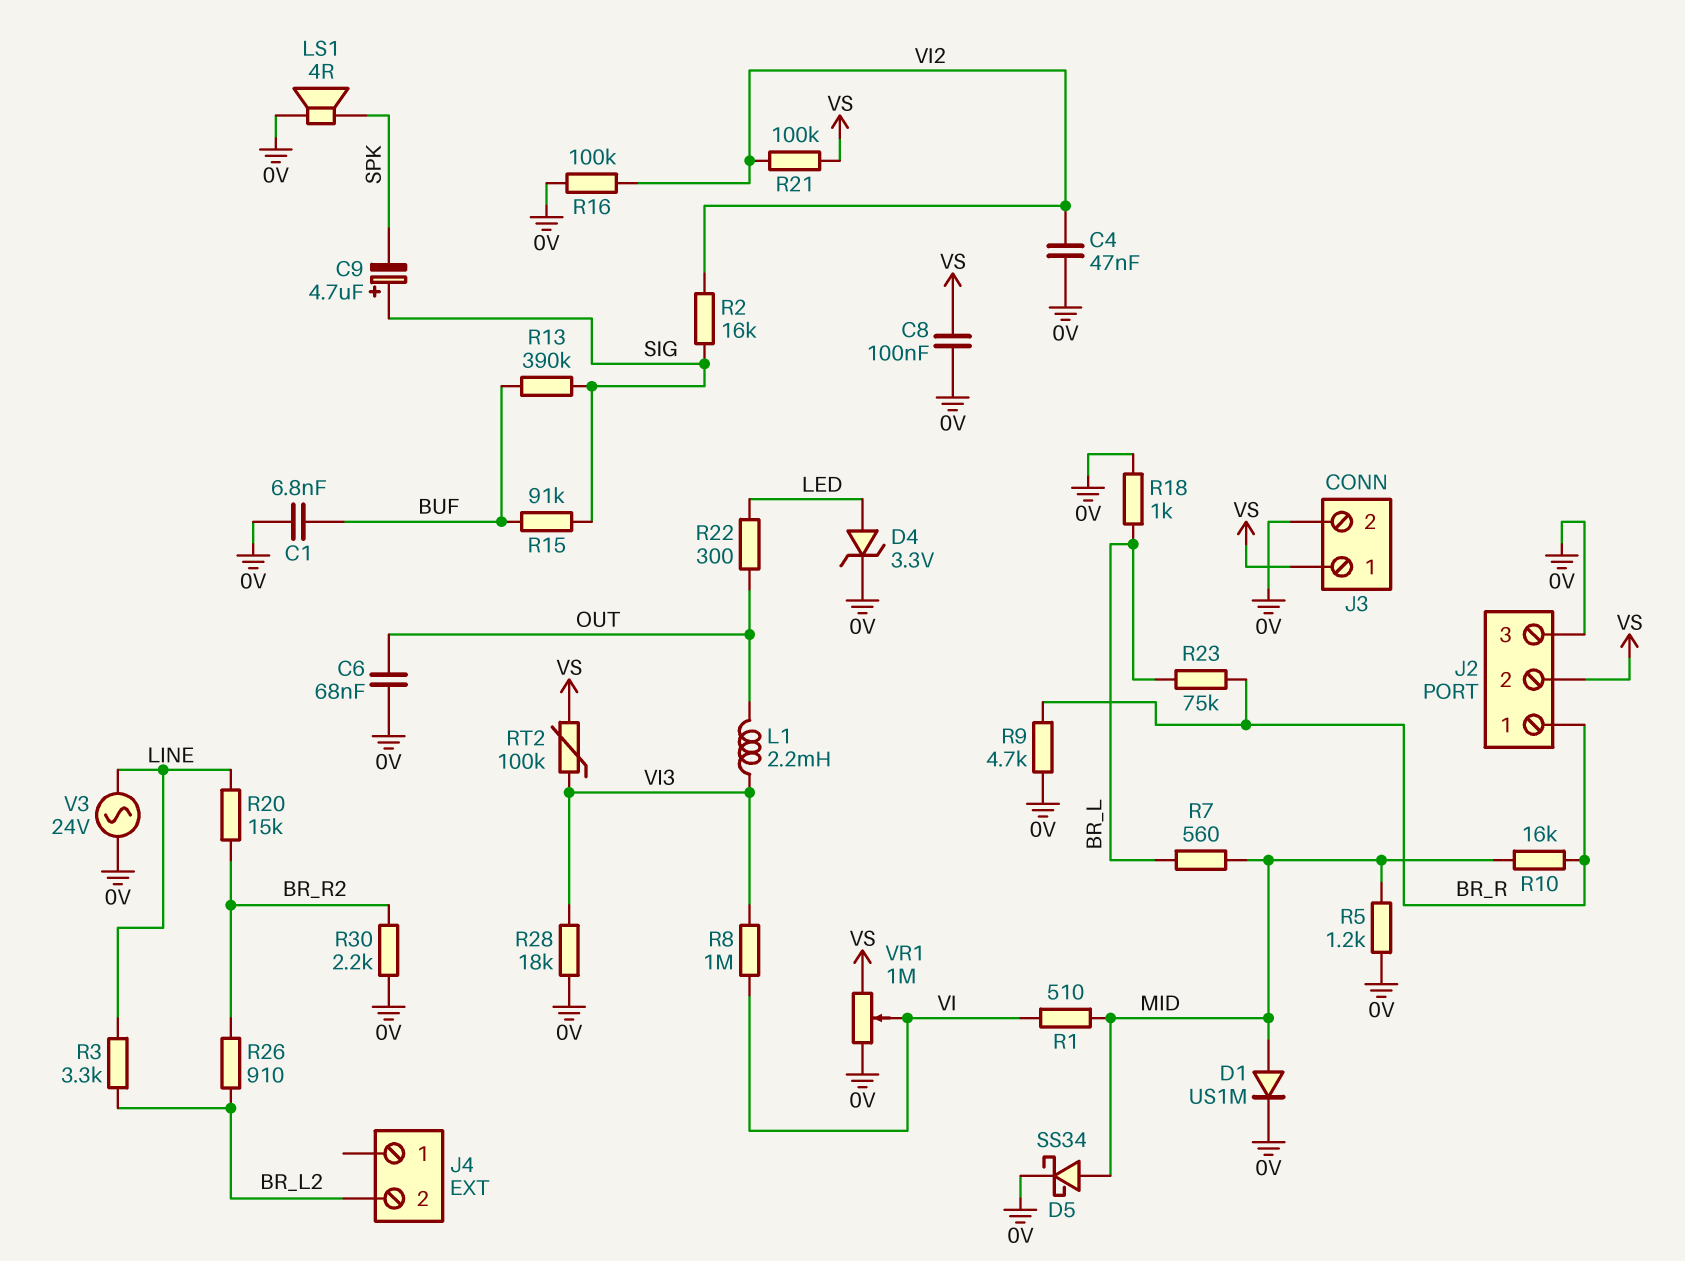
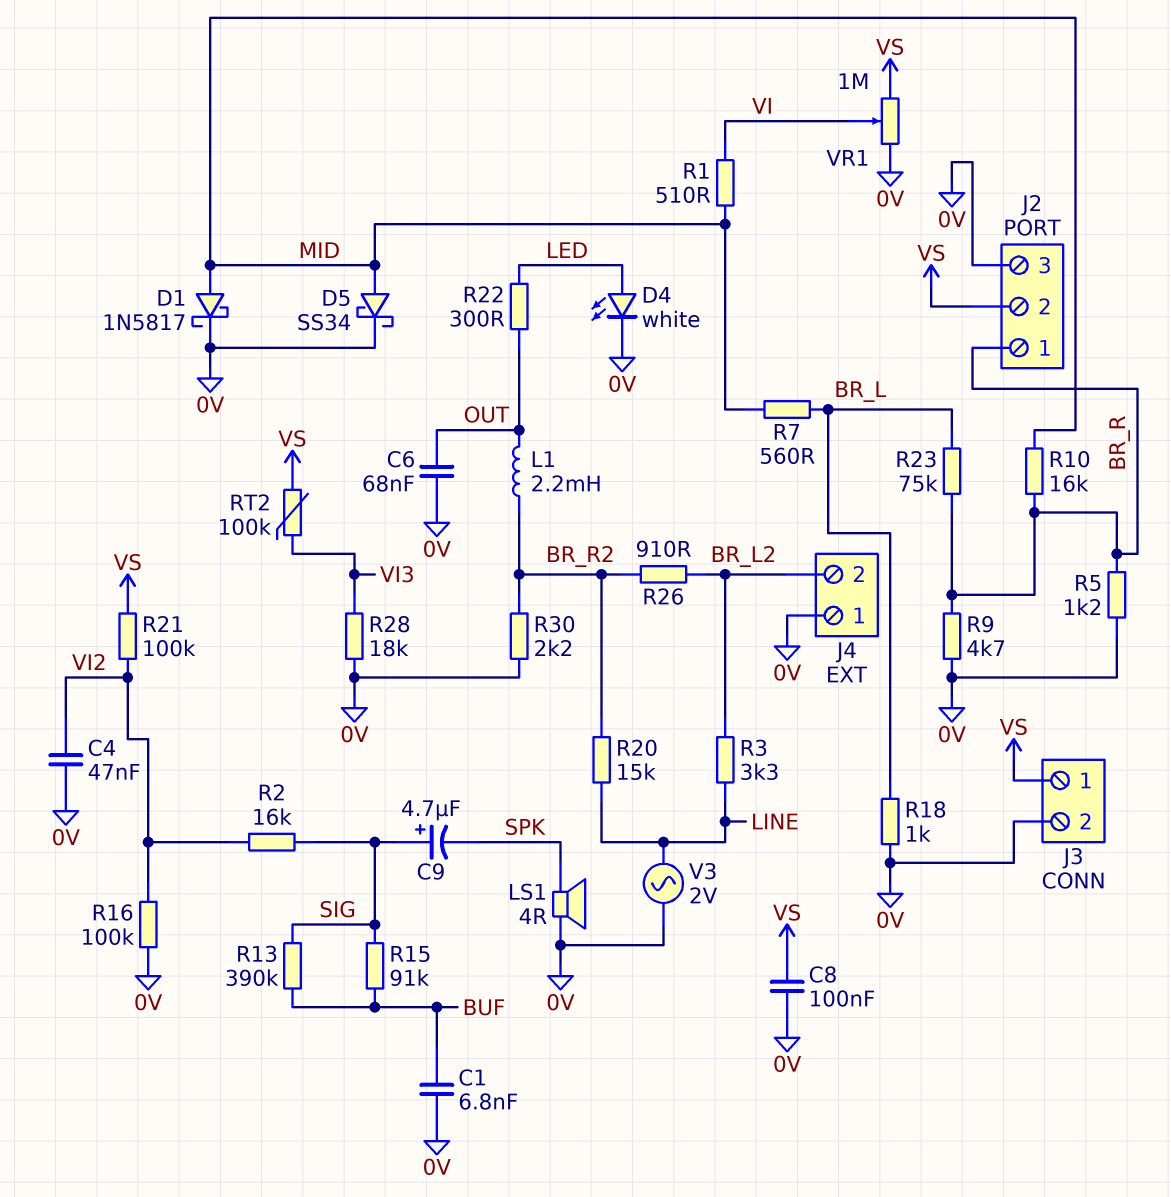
D1: diode US1M (A MID, K 0V) -> schottky 1N5817 (A MID, K 0V)
D4: zener 3.3V (A LED, K 0V) -> LED white (A LED, K 0V)
J4 pin 1: none -> 0V
L1: 2.2mH (OUT, VI3) -> 2.2mH (BR_R2, OUT)
R5: 1.2k (0V, MID) -> 1.2k (0V, BR_R)
R8: 1M (VI, VI3) -> none
V3: AC 24V (0V, LINE) -> AC 2V (0V, LINE)

